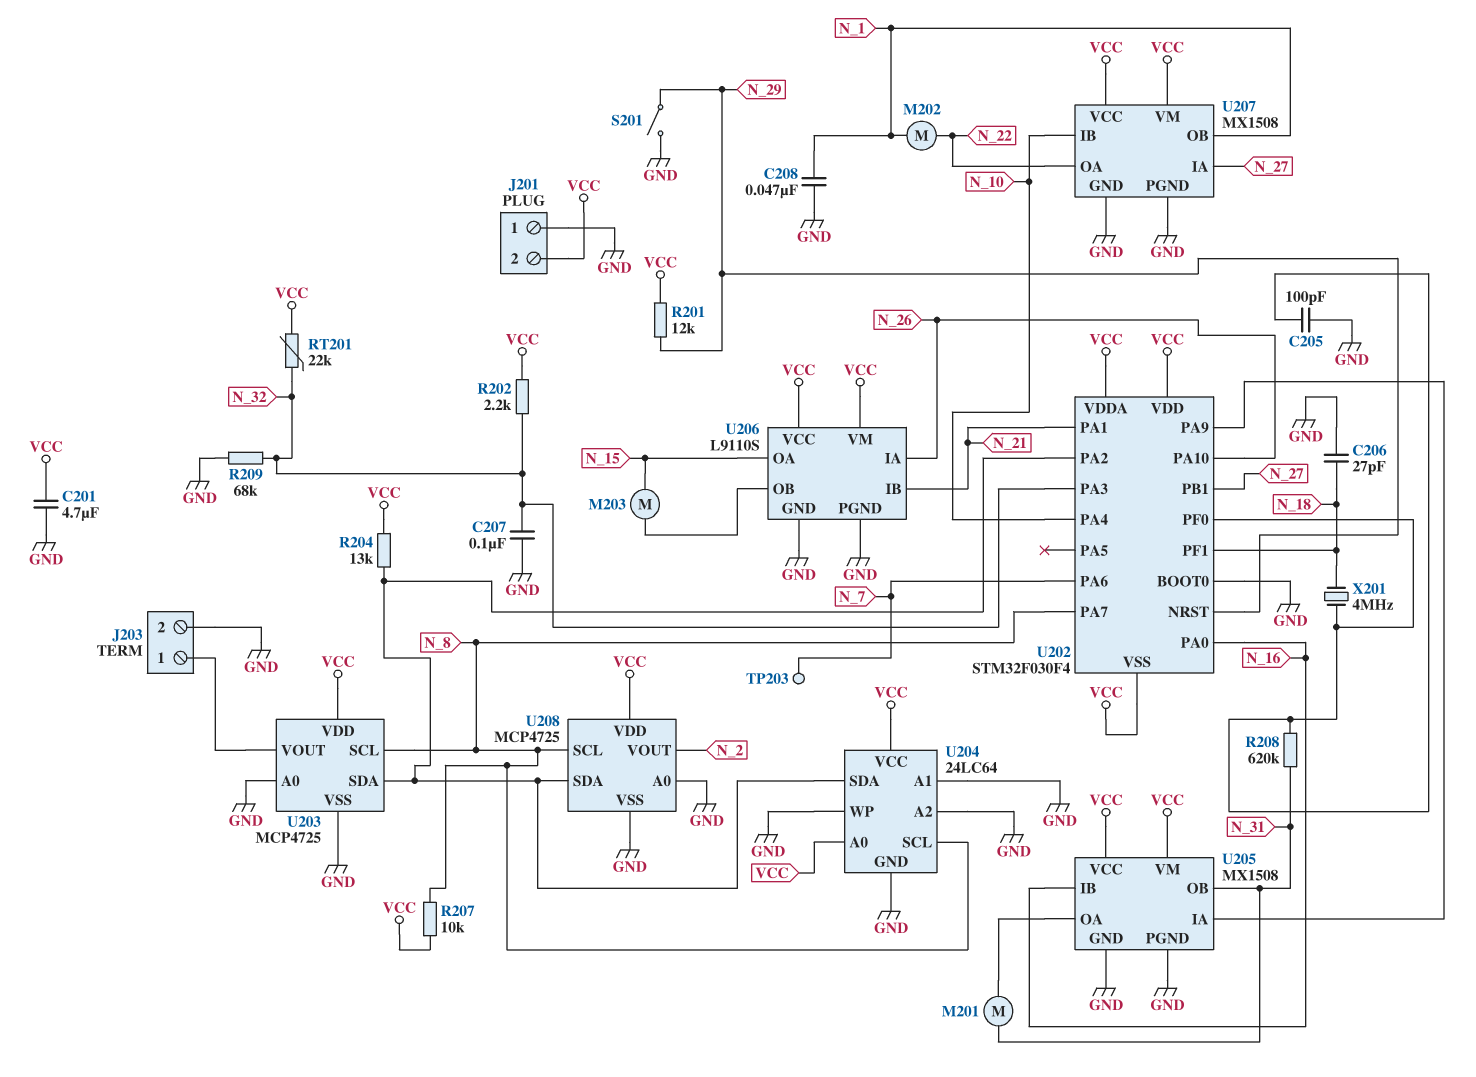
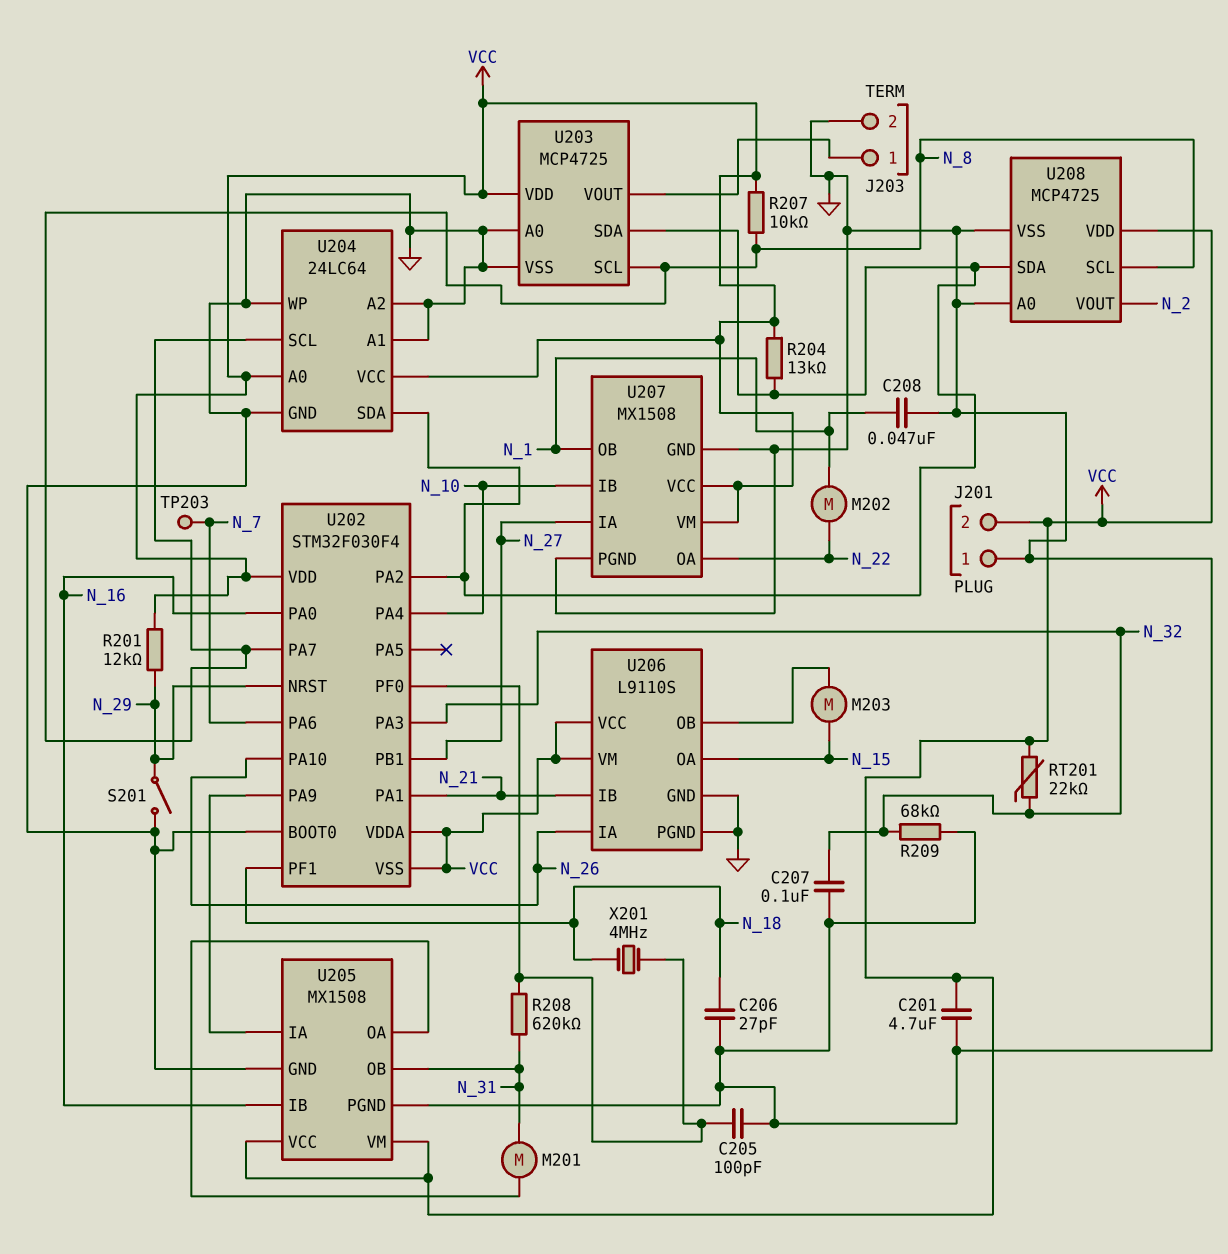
R202: 2.2k (N_32, VCC) -> none

